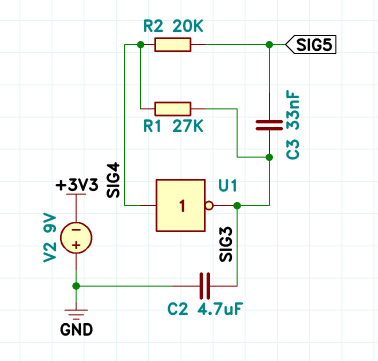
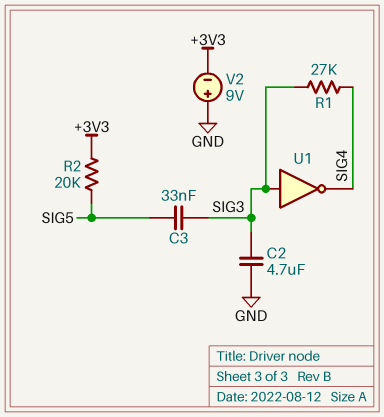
R2: 20k (SIG4, SIG5) -> 20k (+3V3, SIG5)
U1: NOT (in SIG4, out SIG3) -> NOT (in SIG3, out SIG4)

